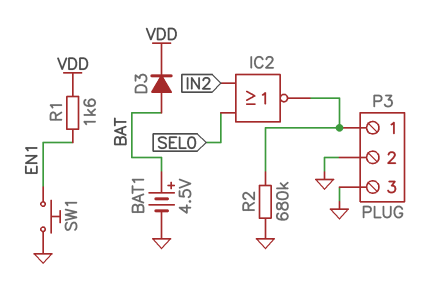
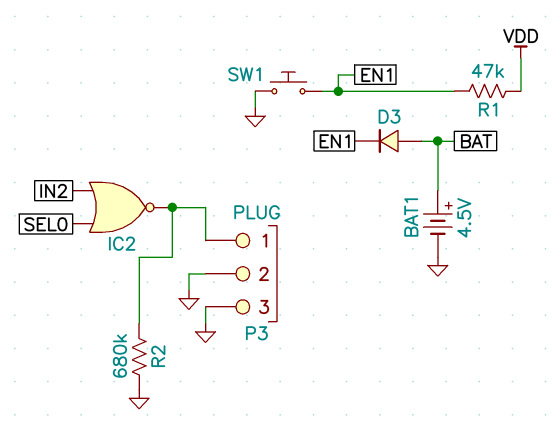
D3: diode (A BAT, K VDD) -> diode (A BAT, K EN1)
R1: 1.6k (EN1, VDD) -> 47k (EN1, VDD)

